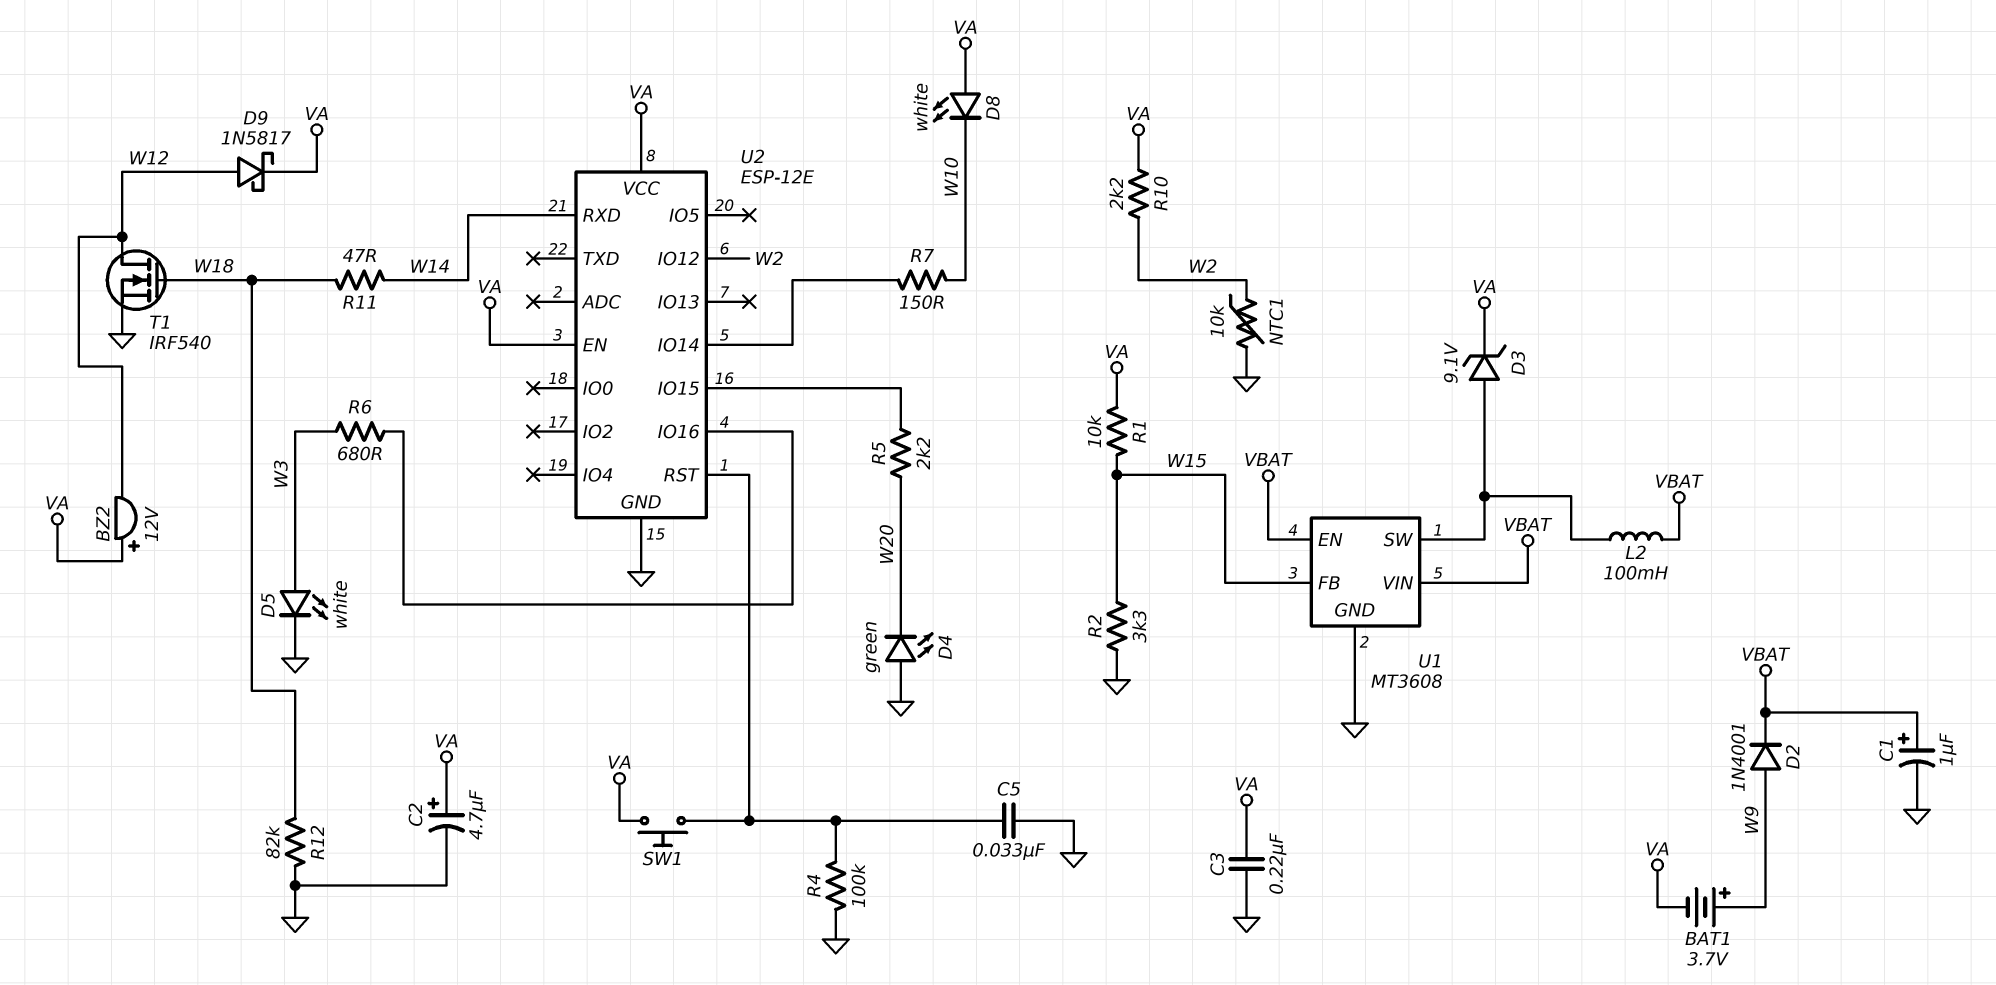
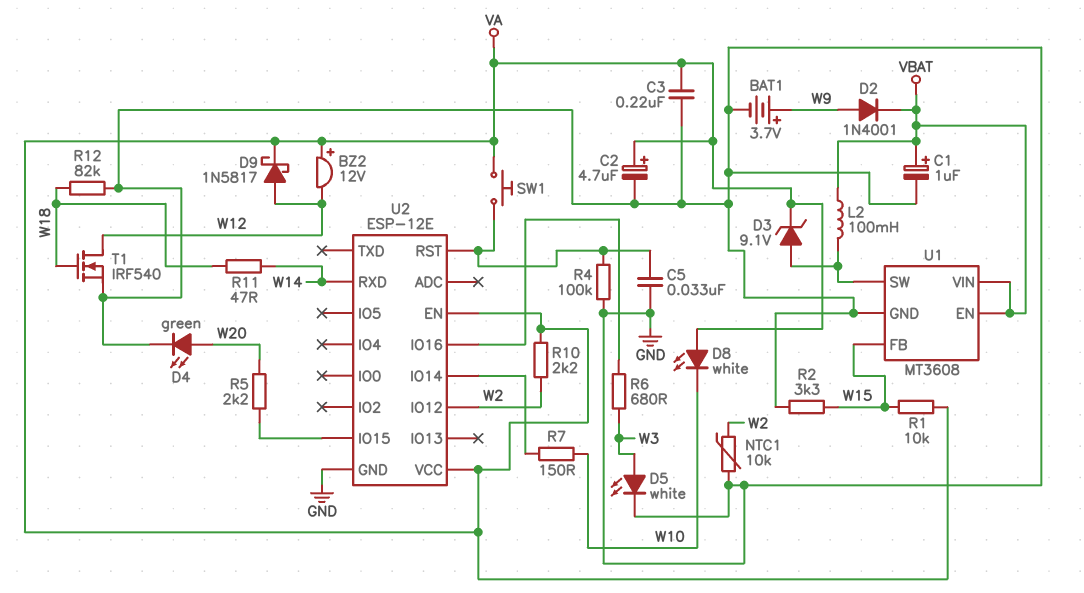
BAT1: 3.7V (plus W9, minus VA) -> 3.7V (plus W9, minus GND)
D4: LED green (A GND, K W20) -> LED green (A W20, K GND)

